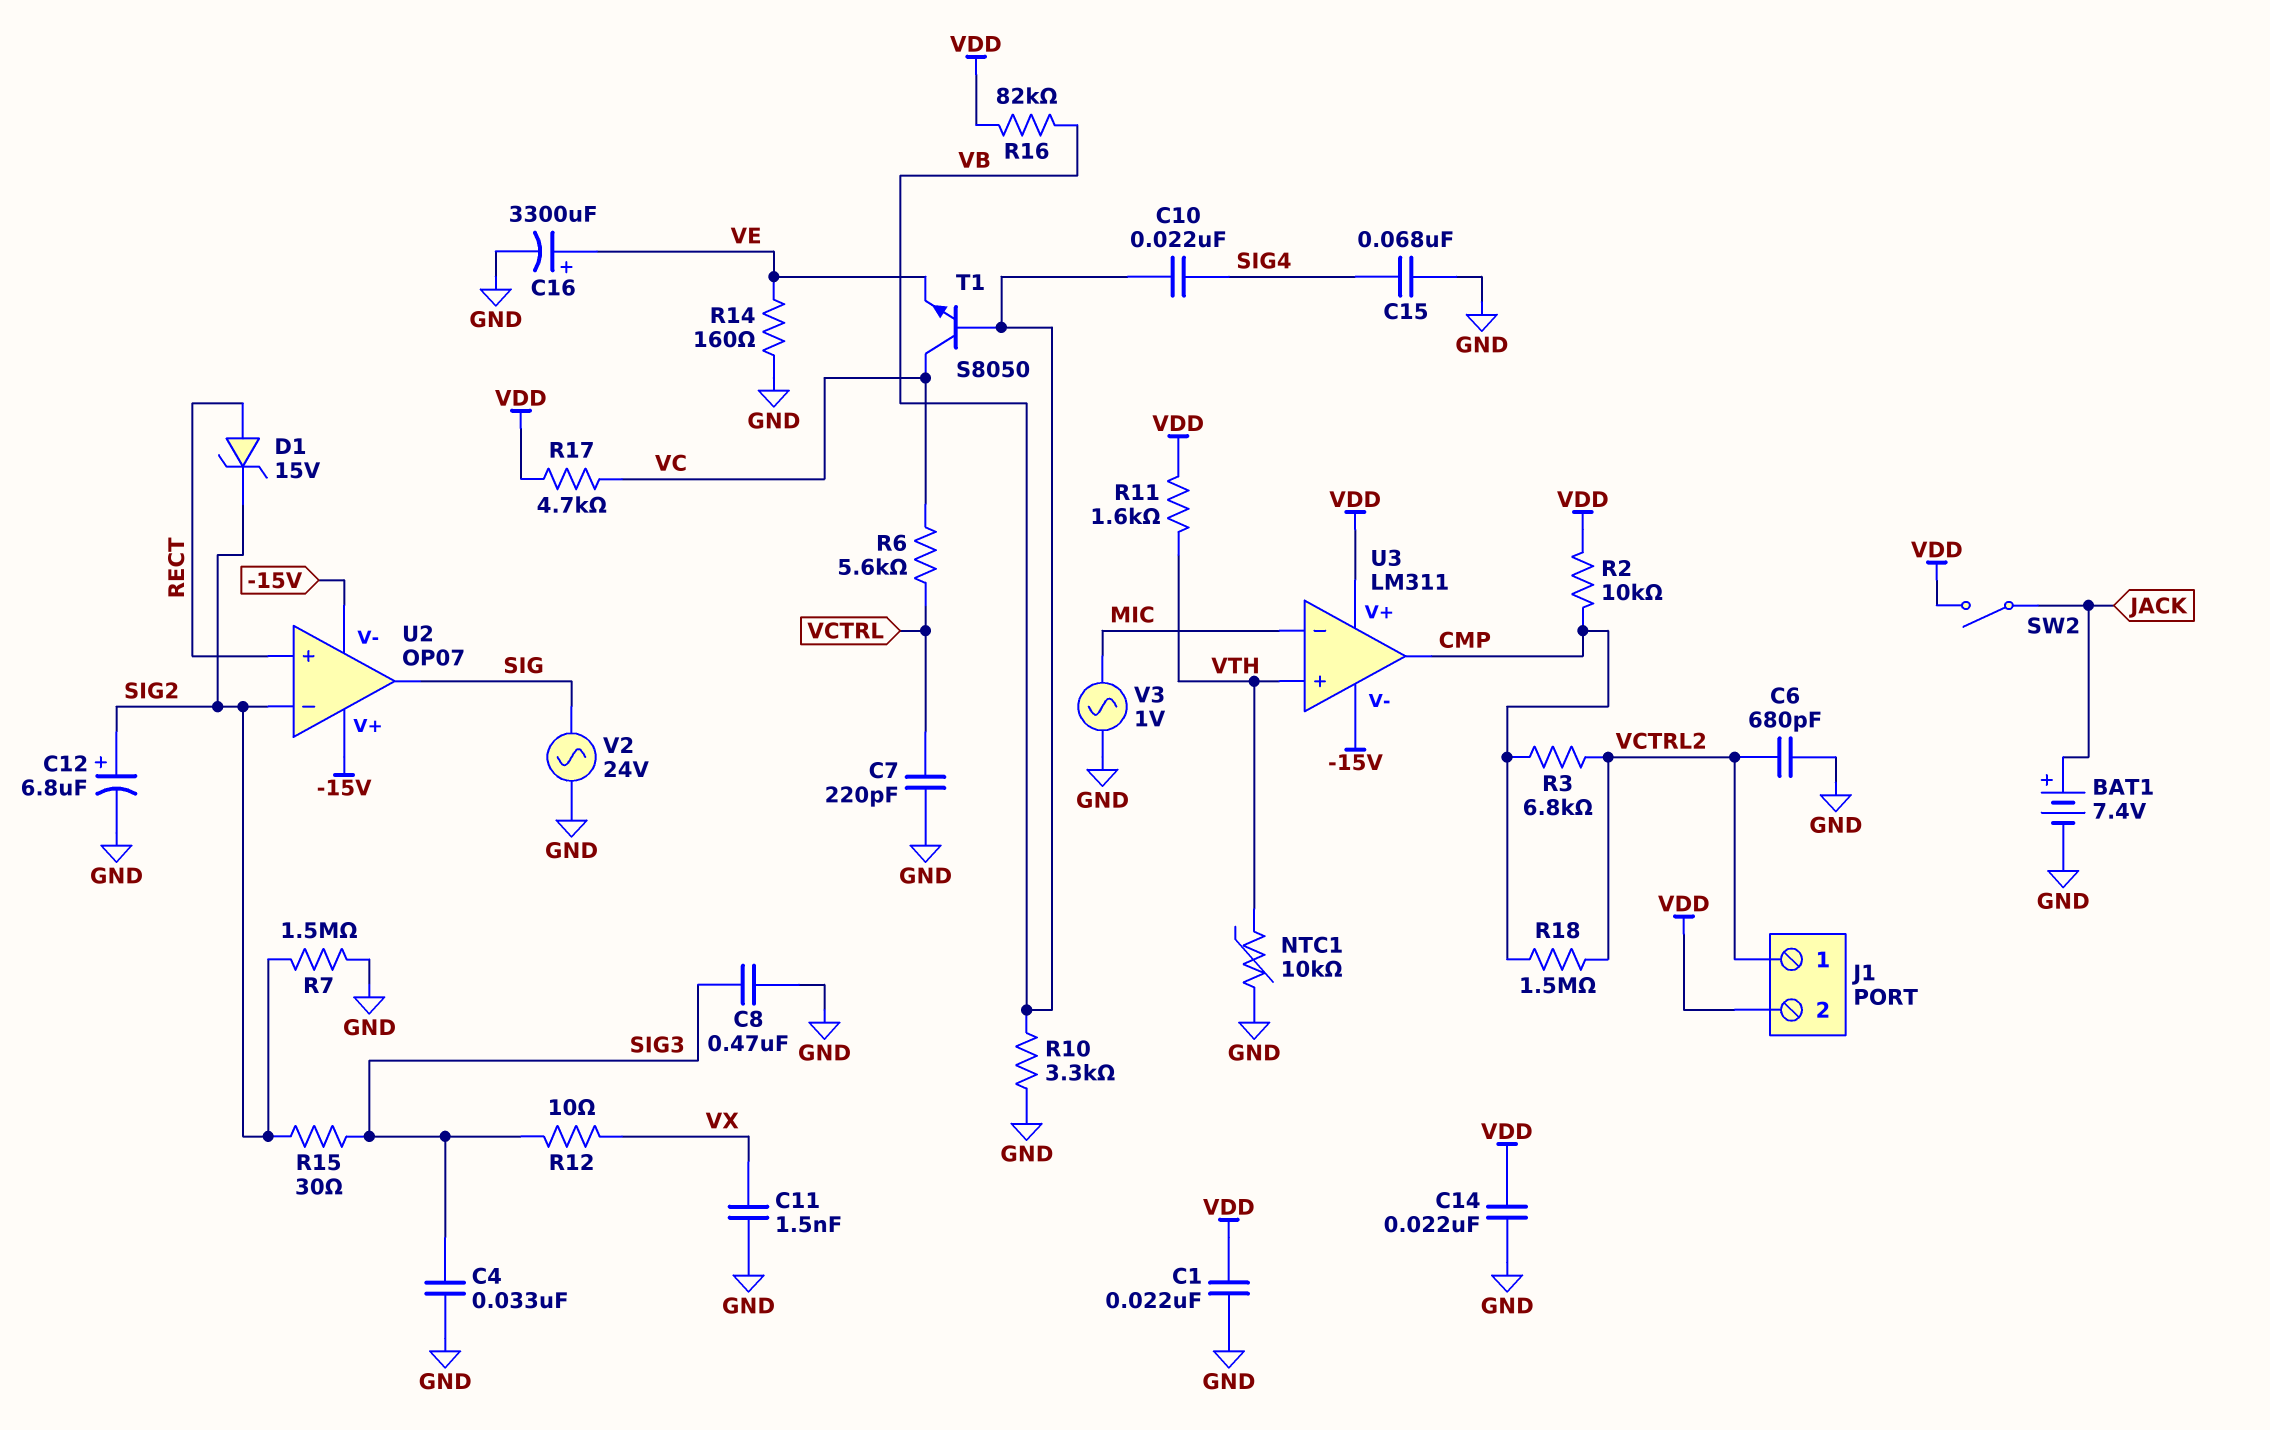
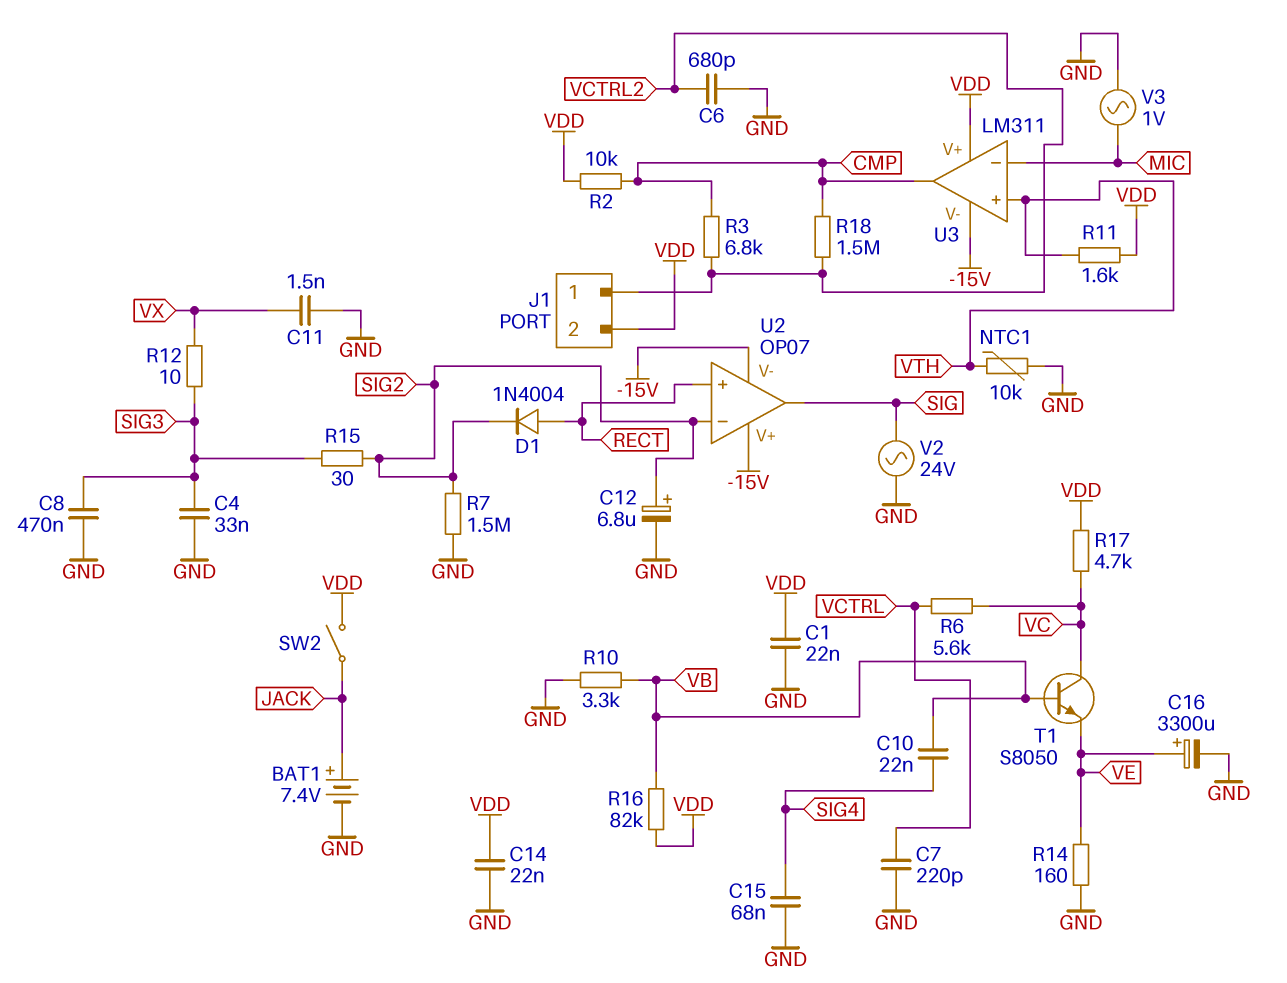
D1: zener 15V (A RECT, K SIG2) -> diode 1N4004 (A RECT, K SIG2)

